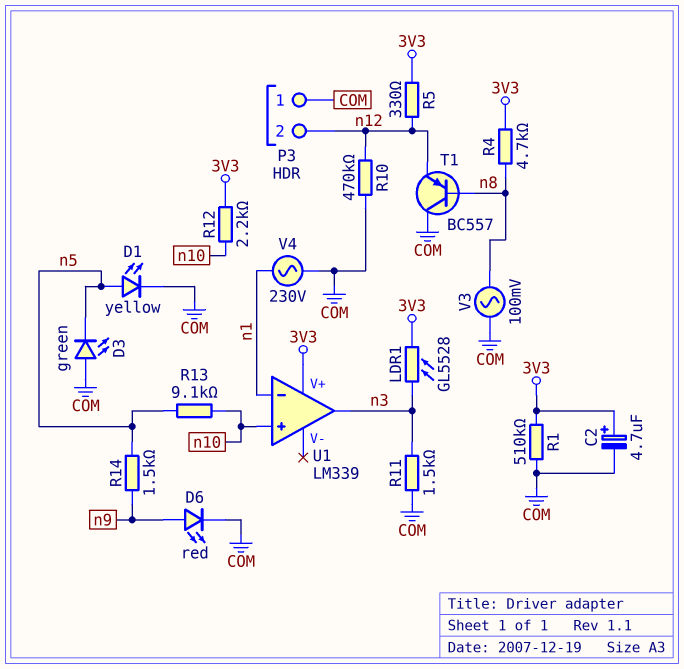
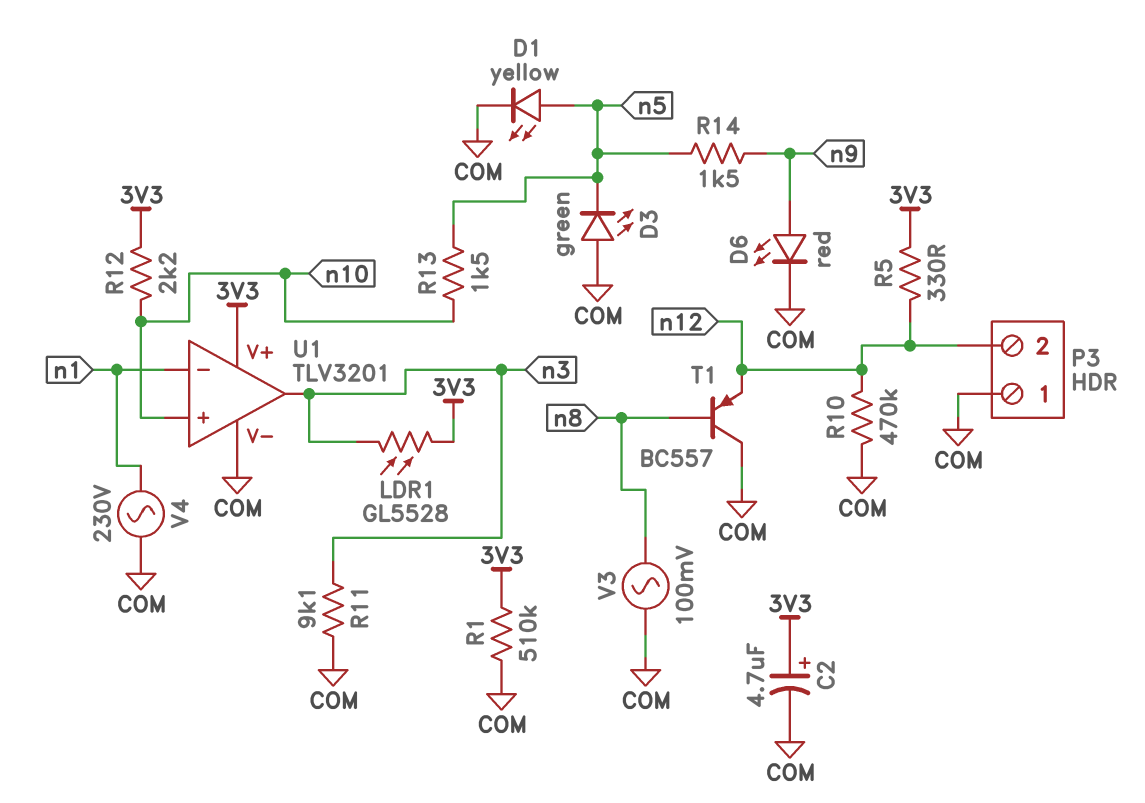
R4: 4.7k (3V3, n8) -> none
R11: 1.5k (COM, n3) -> 9.1k (COM, n3)
R13: 9.1k (n5, n10) -> 1.5k (n5, n10)
U1: LM339 -> TLV3201
U1 pin V-: none -> COM

